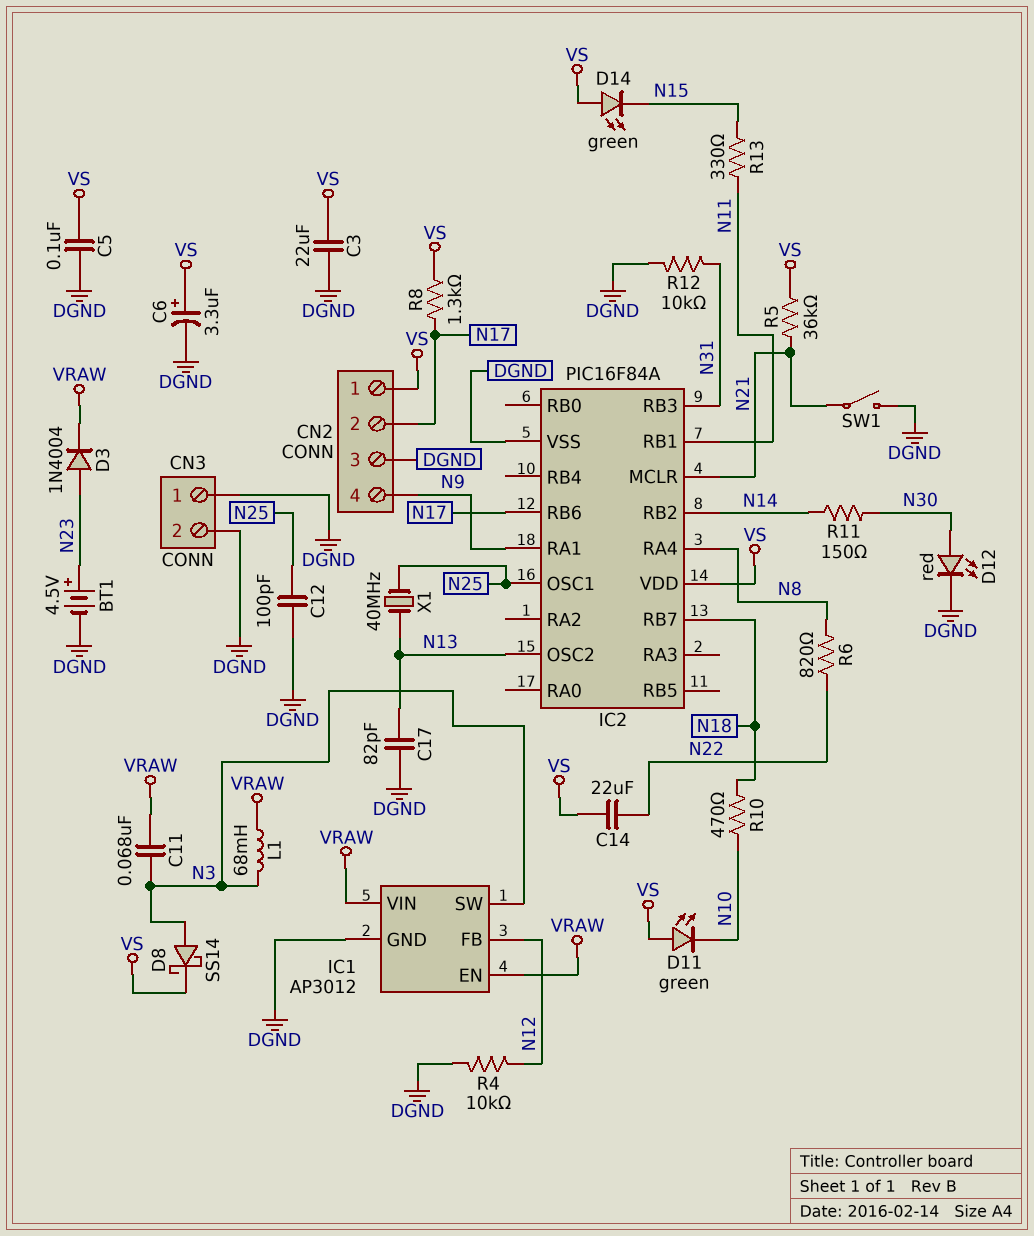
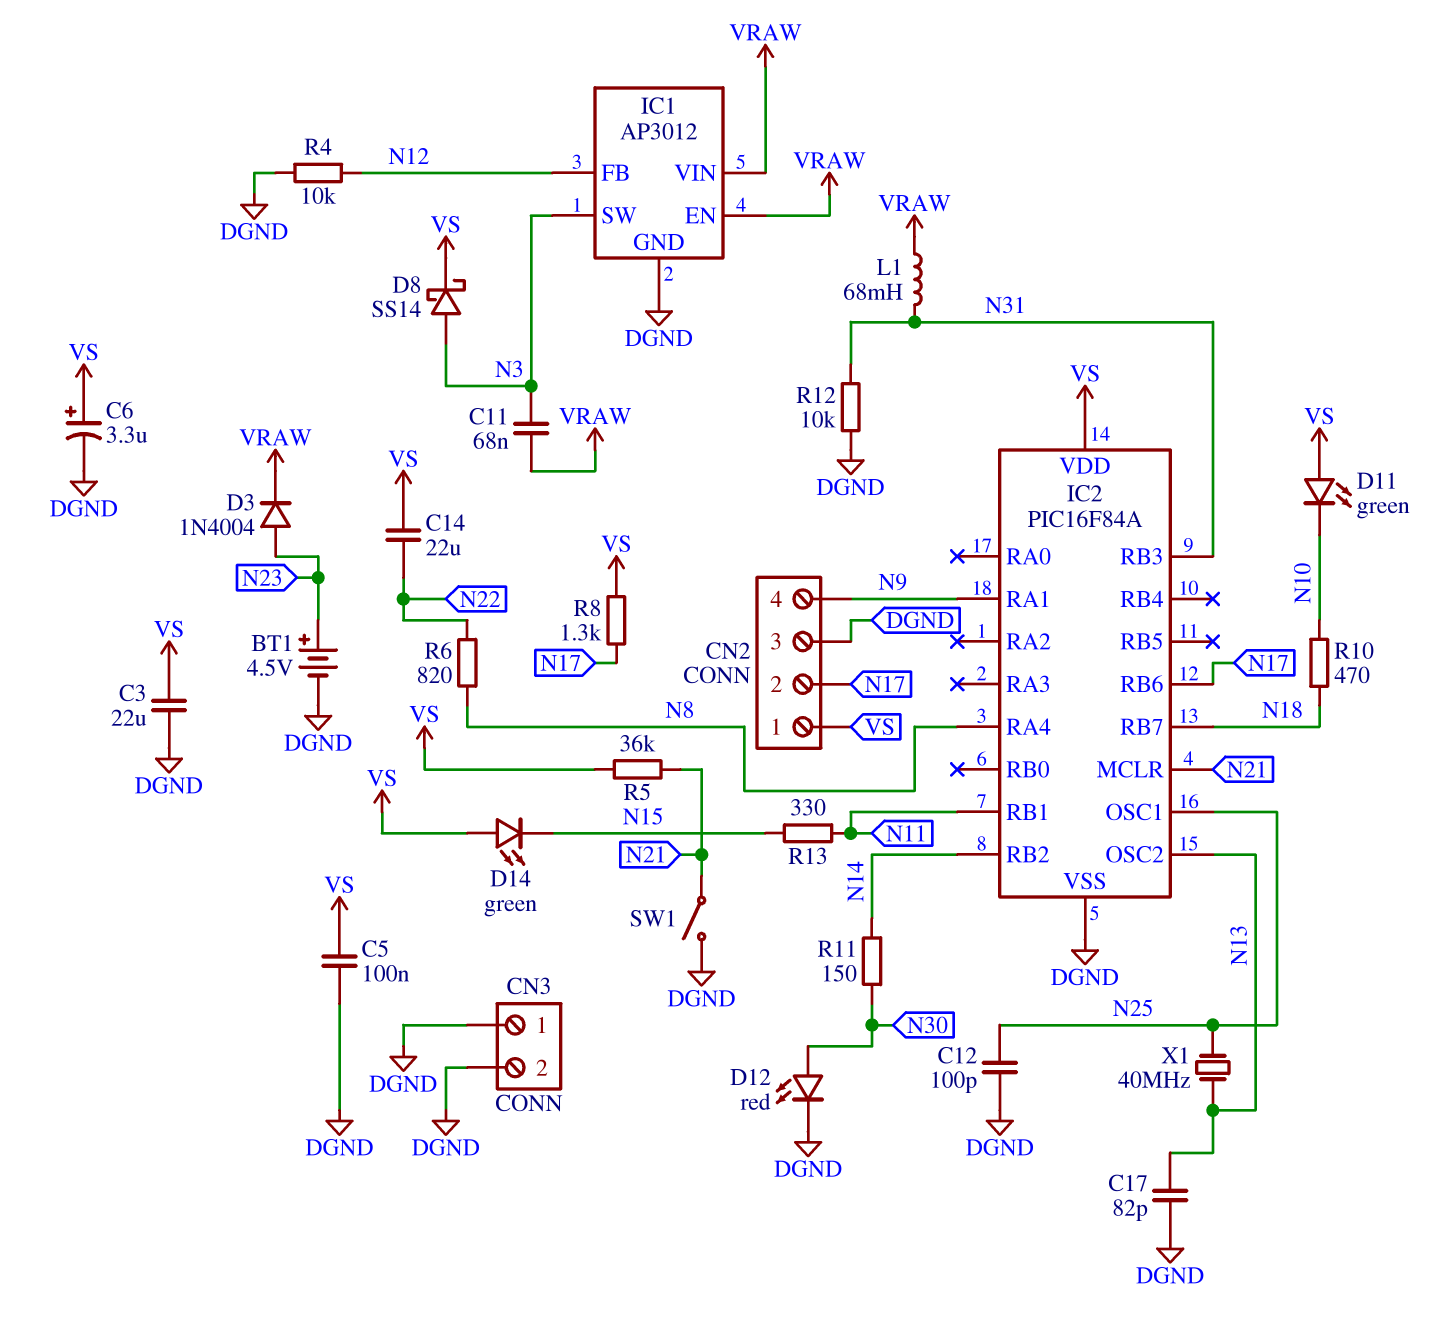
L1: 68mH (N3, VRAW) -> 68mH (N31, VRAW)

